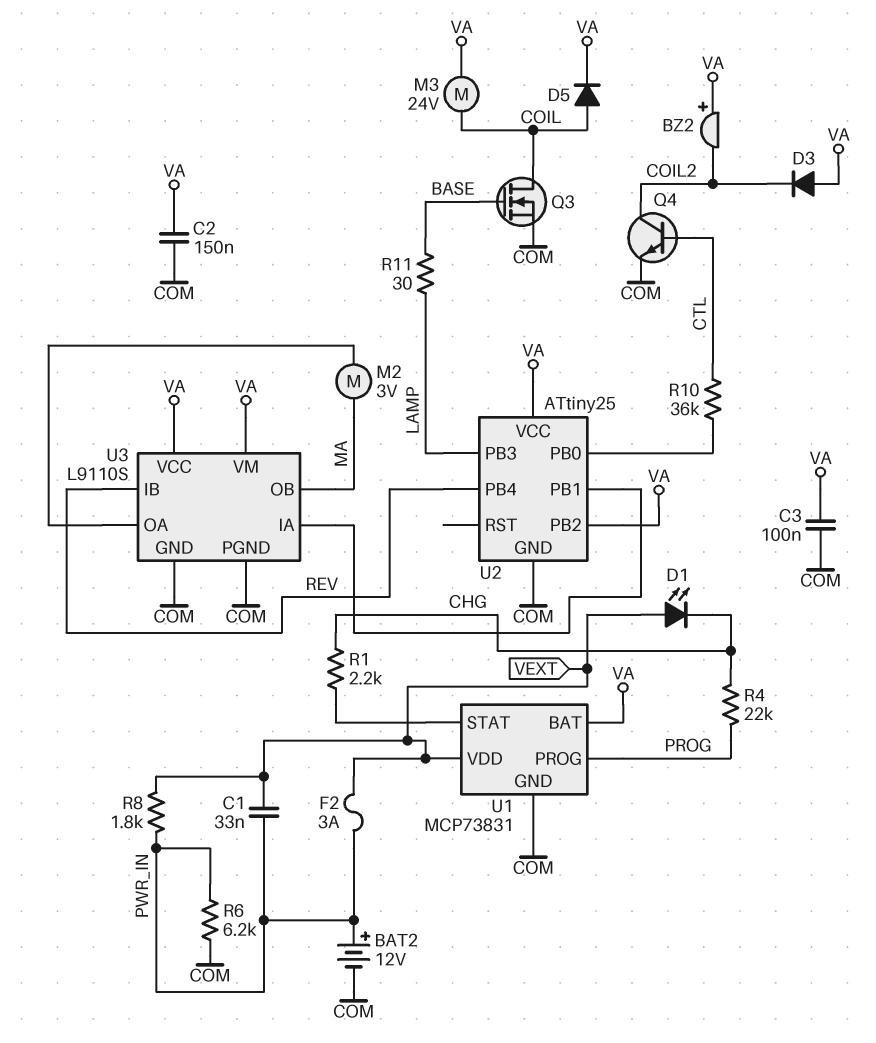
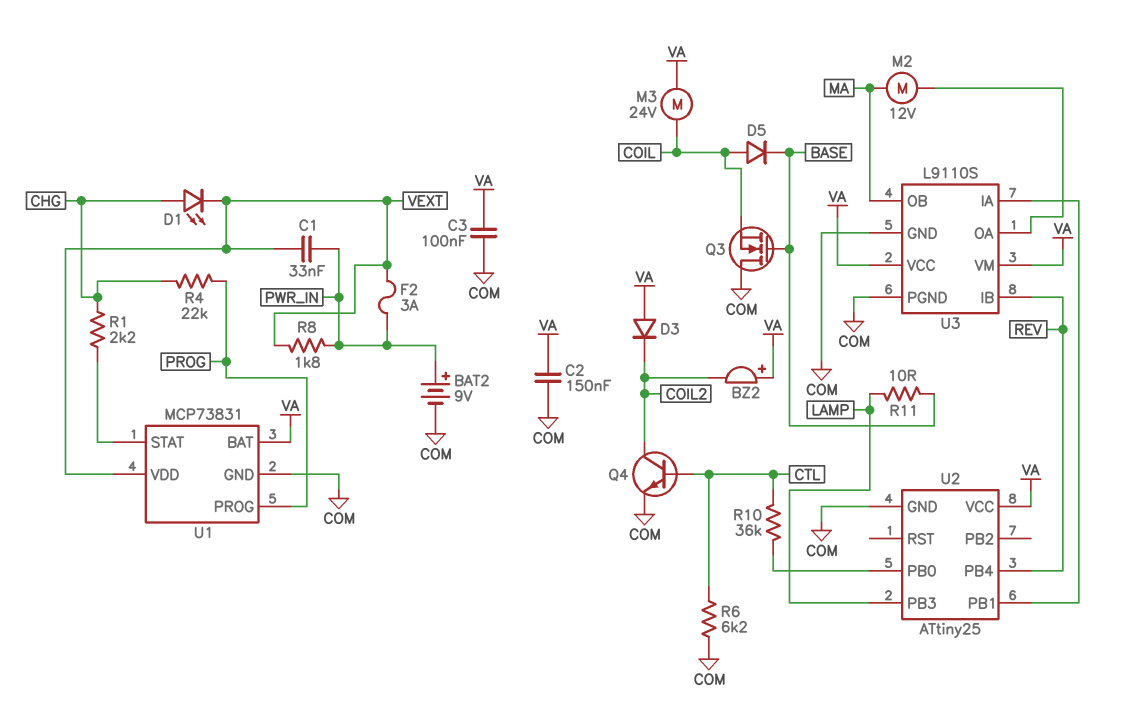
BAT2: 12V (plus PWR_IN, minus COM) -> 9V (plus PWR_IN, minus COM)
D1: LED (A VEXT, K CHG) -> LED (A CHG, K VEXT)
D5: diode (A COIL, K VA) -> diode (A COIL, K BASE)
M2: motor 3V (MA, U3/OA) -> motor 12V (MA, U3/OA)
Q3: NMOS (G BASE, D COIL, S COM) -> NMOS (G BASE, D COM, S COIL)
R6: 6.2k (COM, PWR_IN) -> 6.2k (COM, CTL)
R11: 30 (BASE, LAMP) -> 10 (BASE, LAMP)
U2 pin PB2: VA -> none

